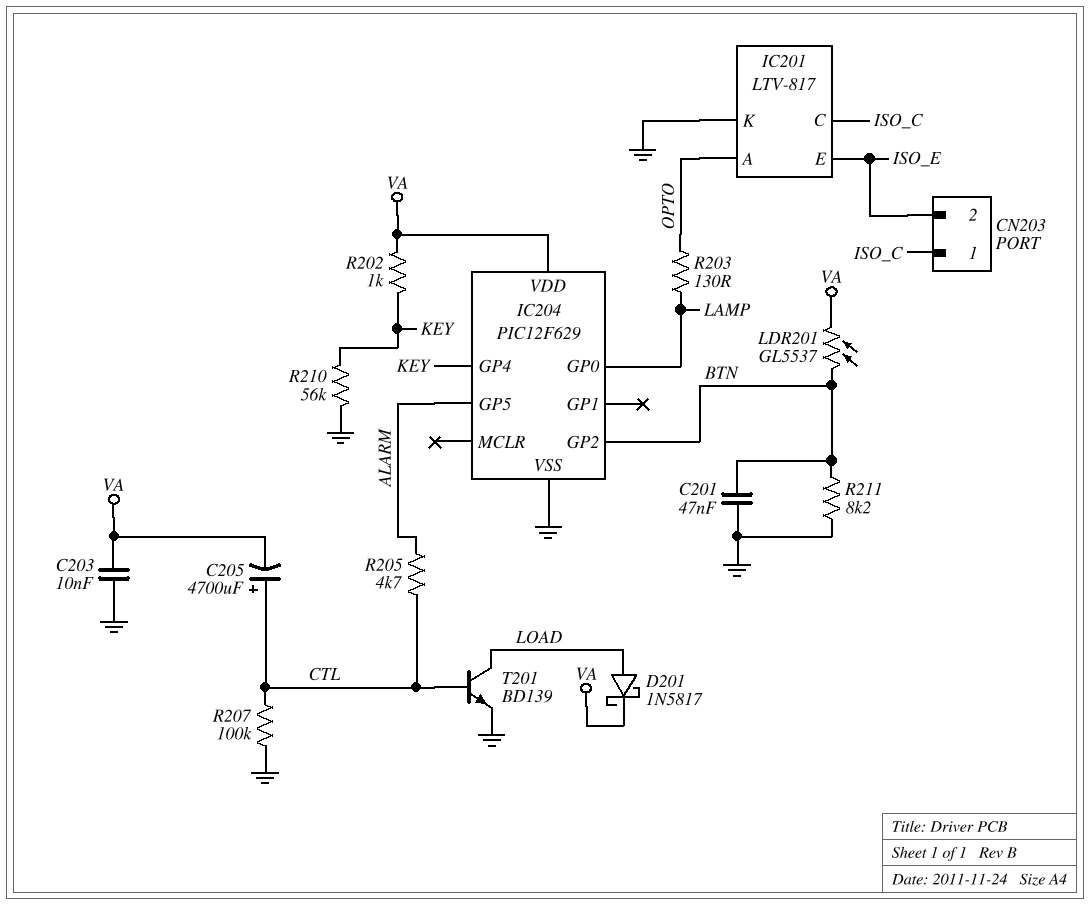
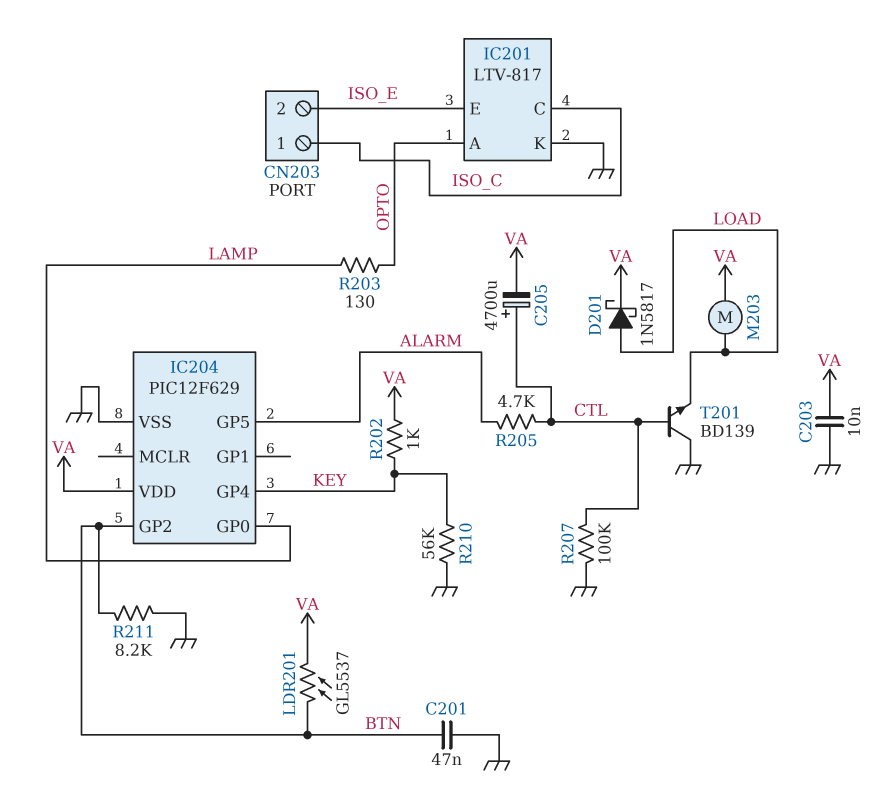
M203: none -> motor (LOAD, VA)
T201: NPN BD139 (B CTL, C LOAD, E GND) -> NPN BD139 (B CTL, C GND, E LOAD)

